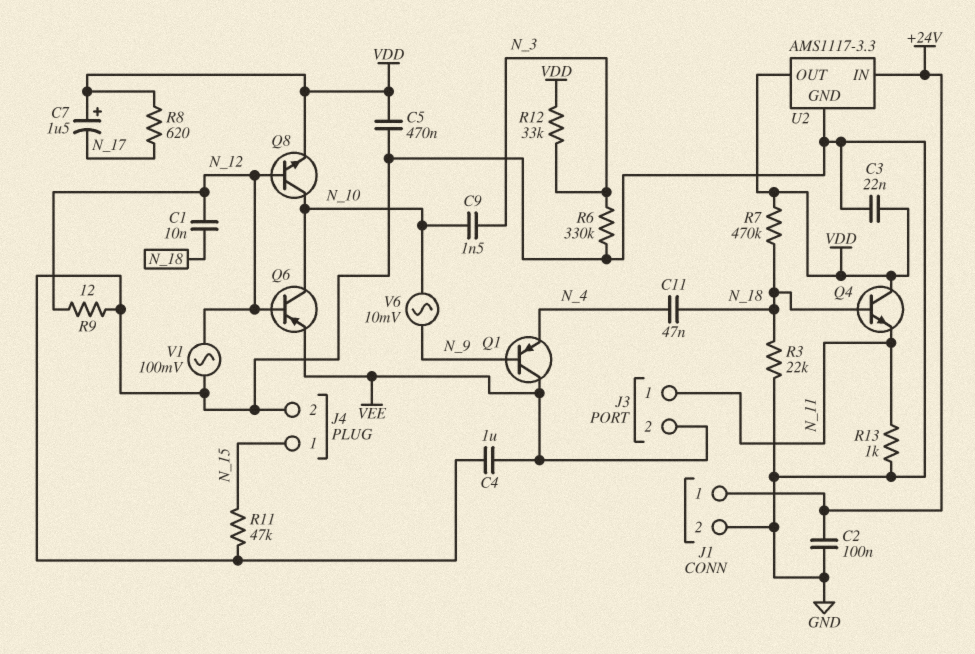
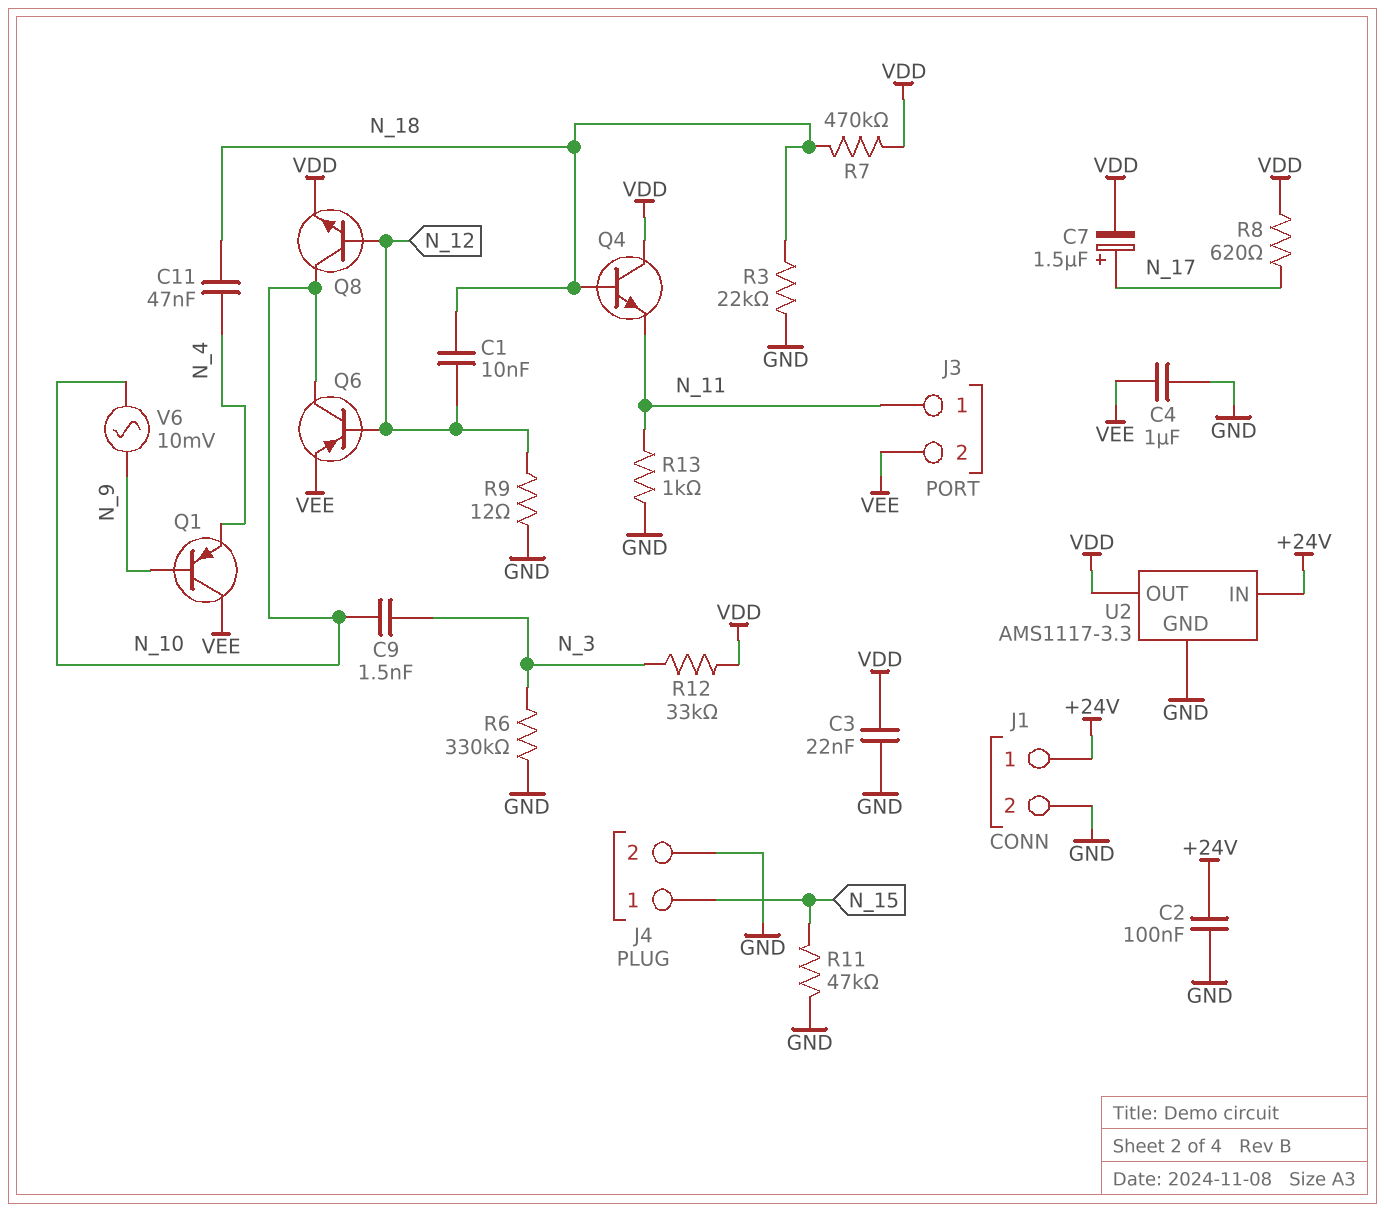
C5: 470nF (GND, VDD) -> none
C7: 1.5uF (plus VDD, minus N_17) -> 1.5uF (plus N_17, minus VDD)
V1: AC 100mV (GND, N_12) -> none

